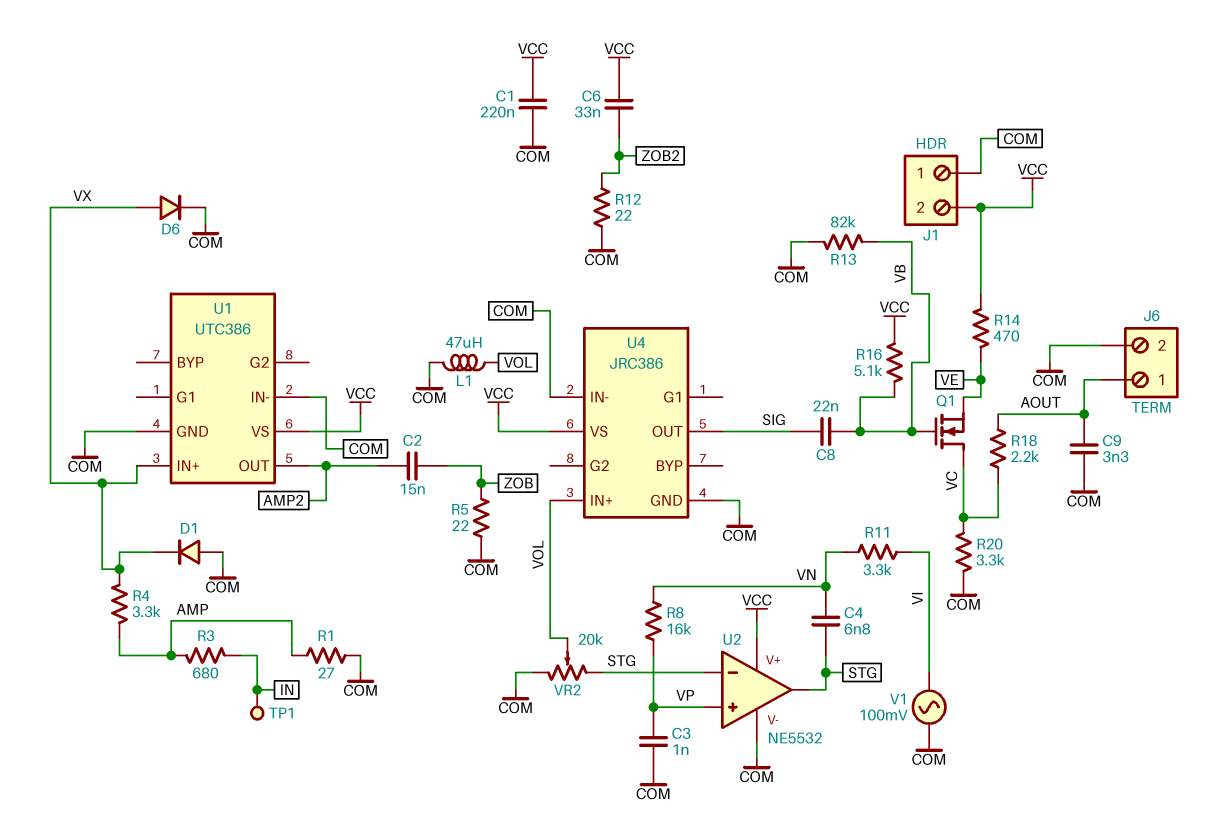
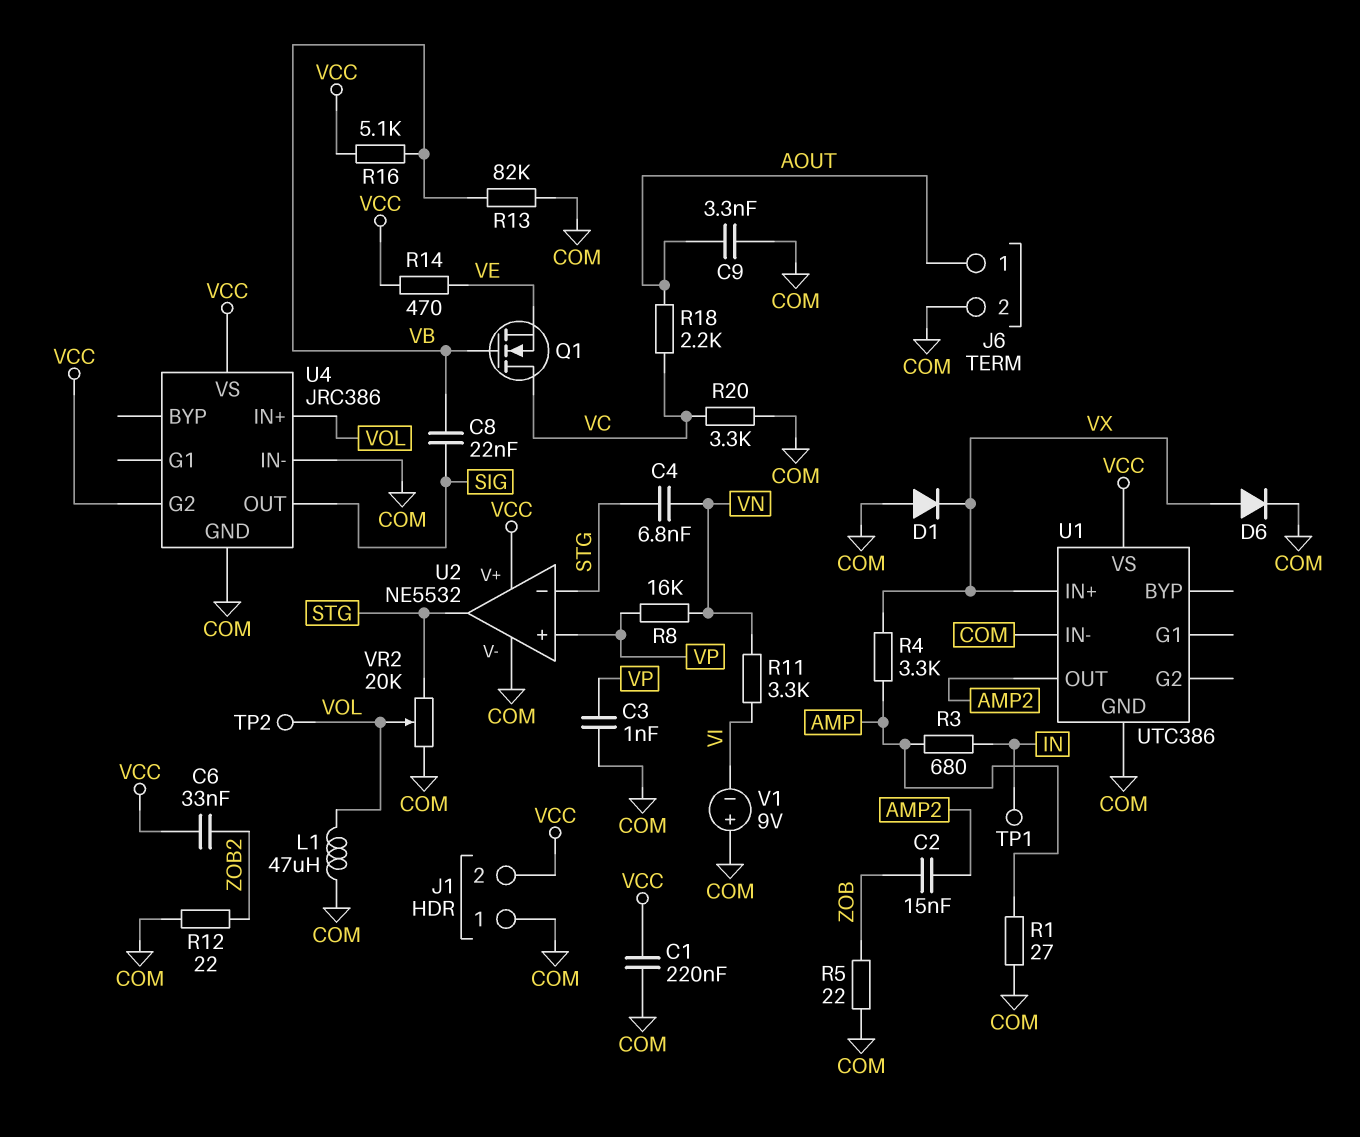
TP2: none -> test point (VOL)
U4 pin G2: none -> VCC
V1: AC 100mV (COM, VI) -> 9V (plus COM, minus VI)

